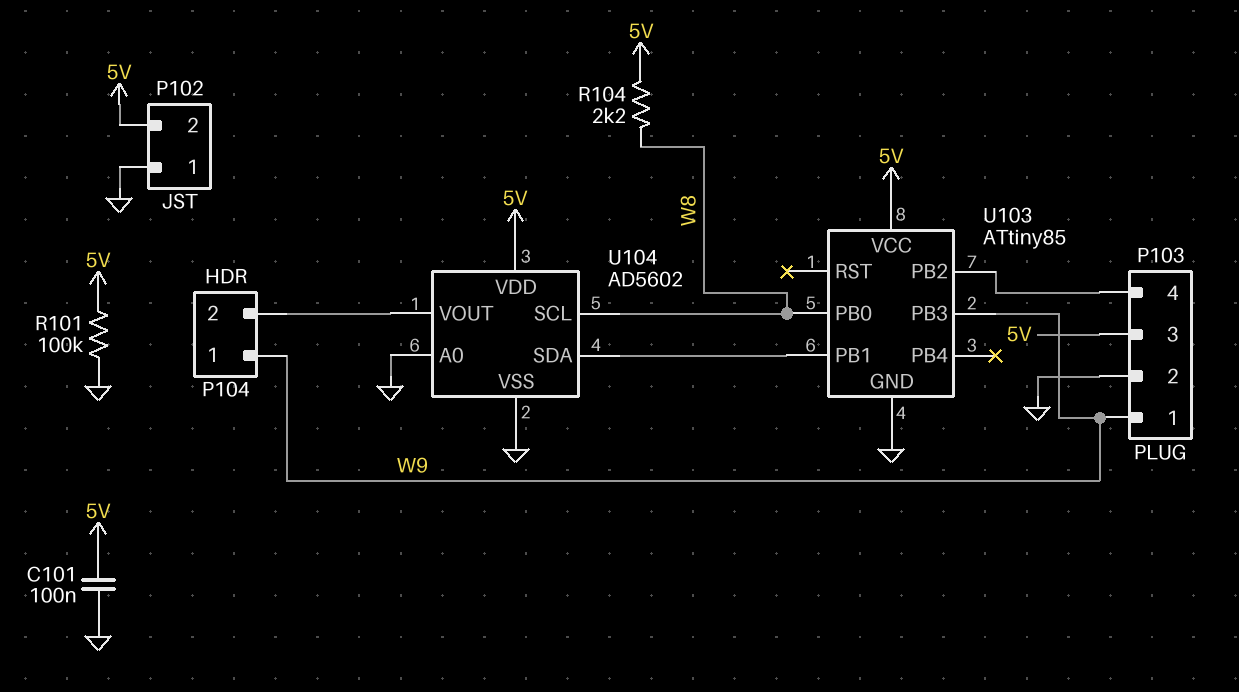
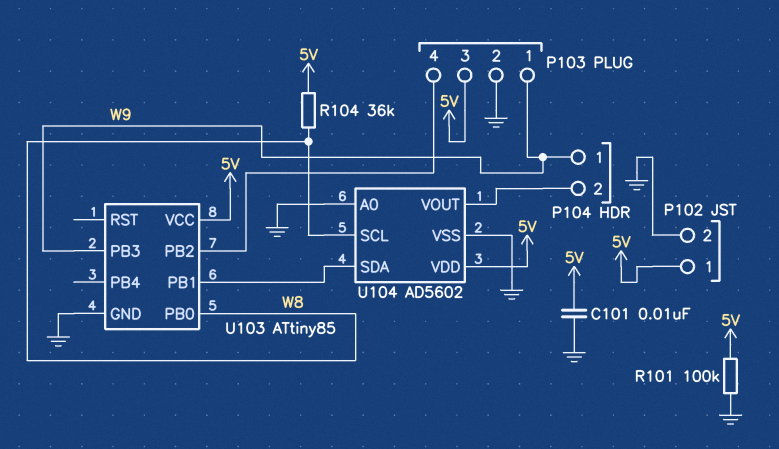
C101: 100nF (5V, GND) -> 10nF (5V, GND)
P102 pin 1: GND -> 5V
P102 pin 2: 5V -> GND
R104: 2.2k (5V, W8) -> 36k (5V, W8)

